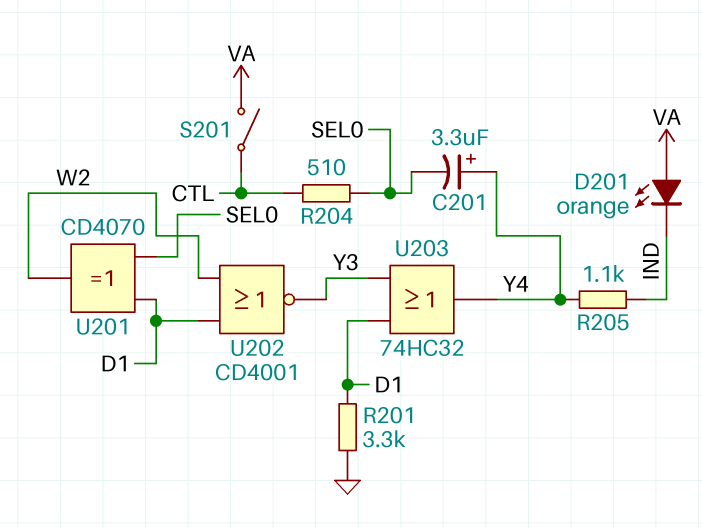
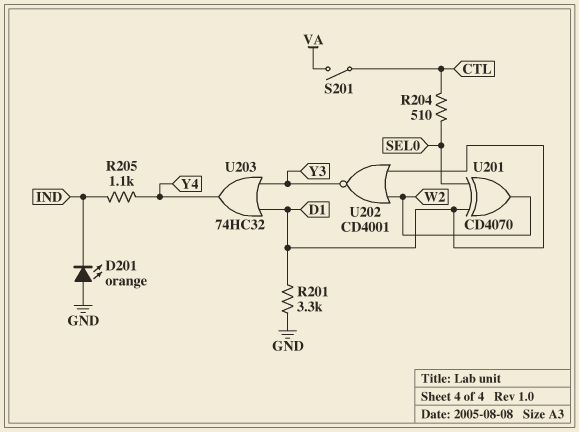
C201: 3.3uF (plus Y4, minus SEL0) -> none
D201: LED orange (A VA, K IND) -> LED orange (A GND, K IND)

